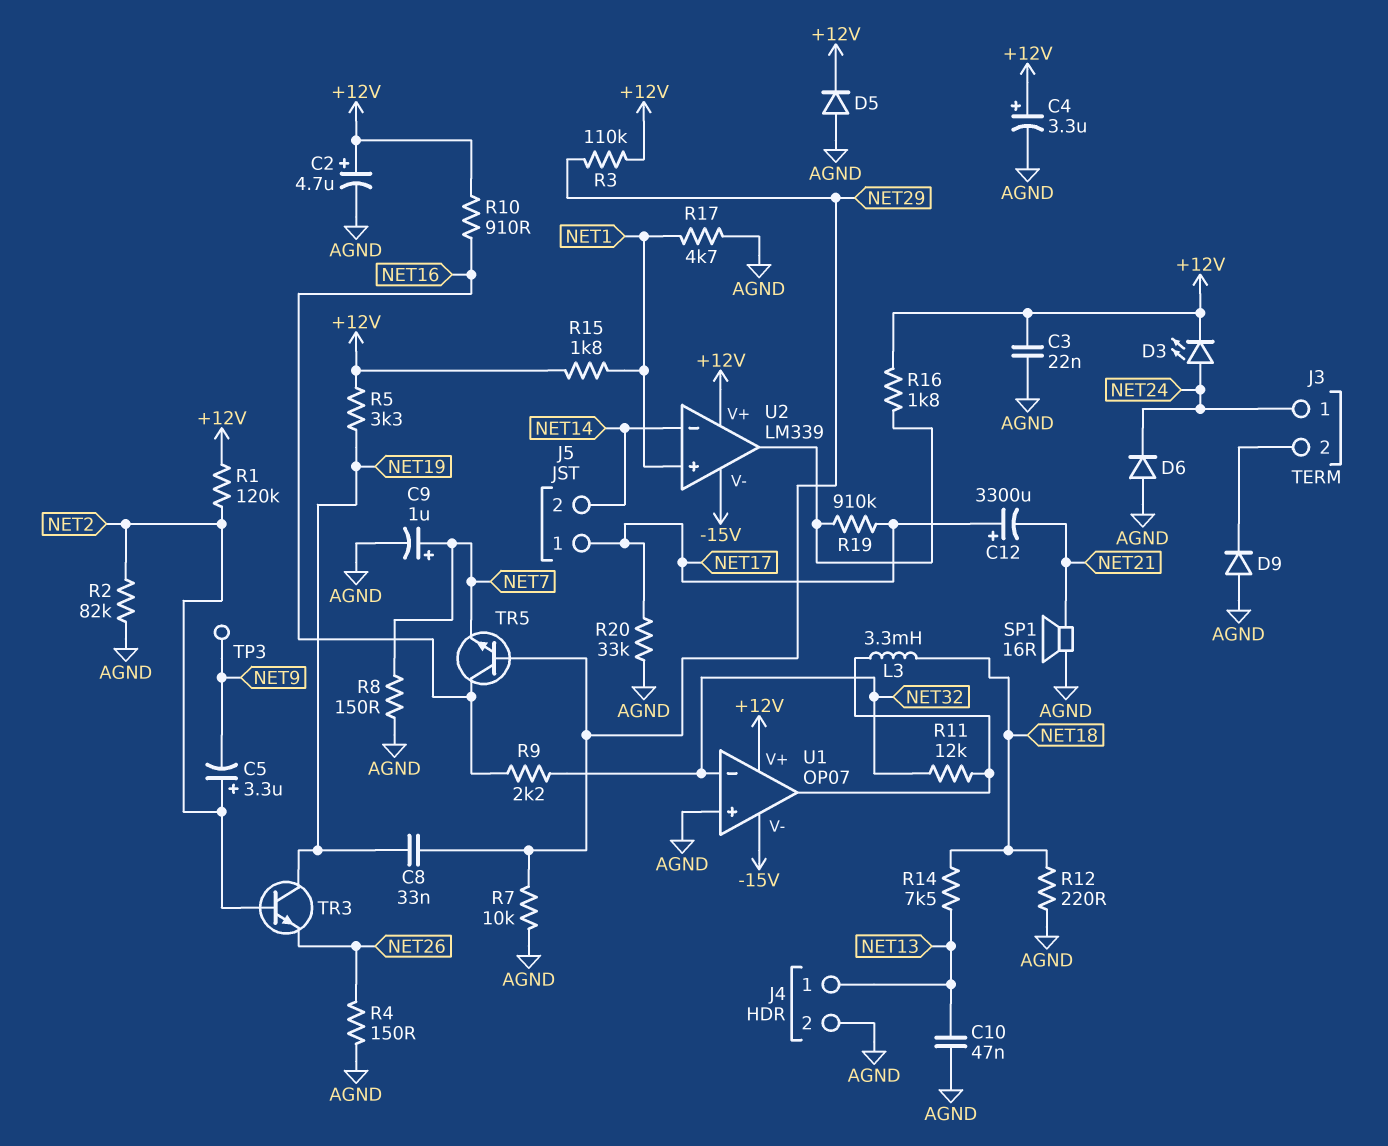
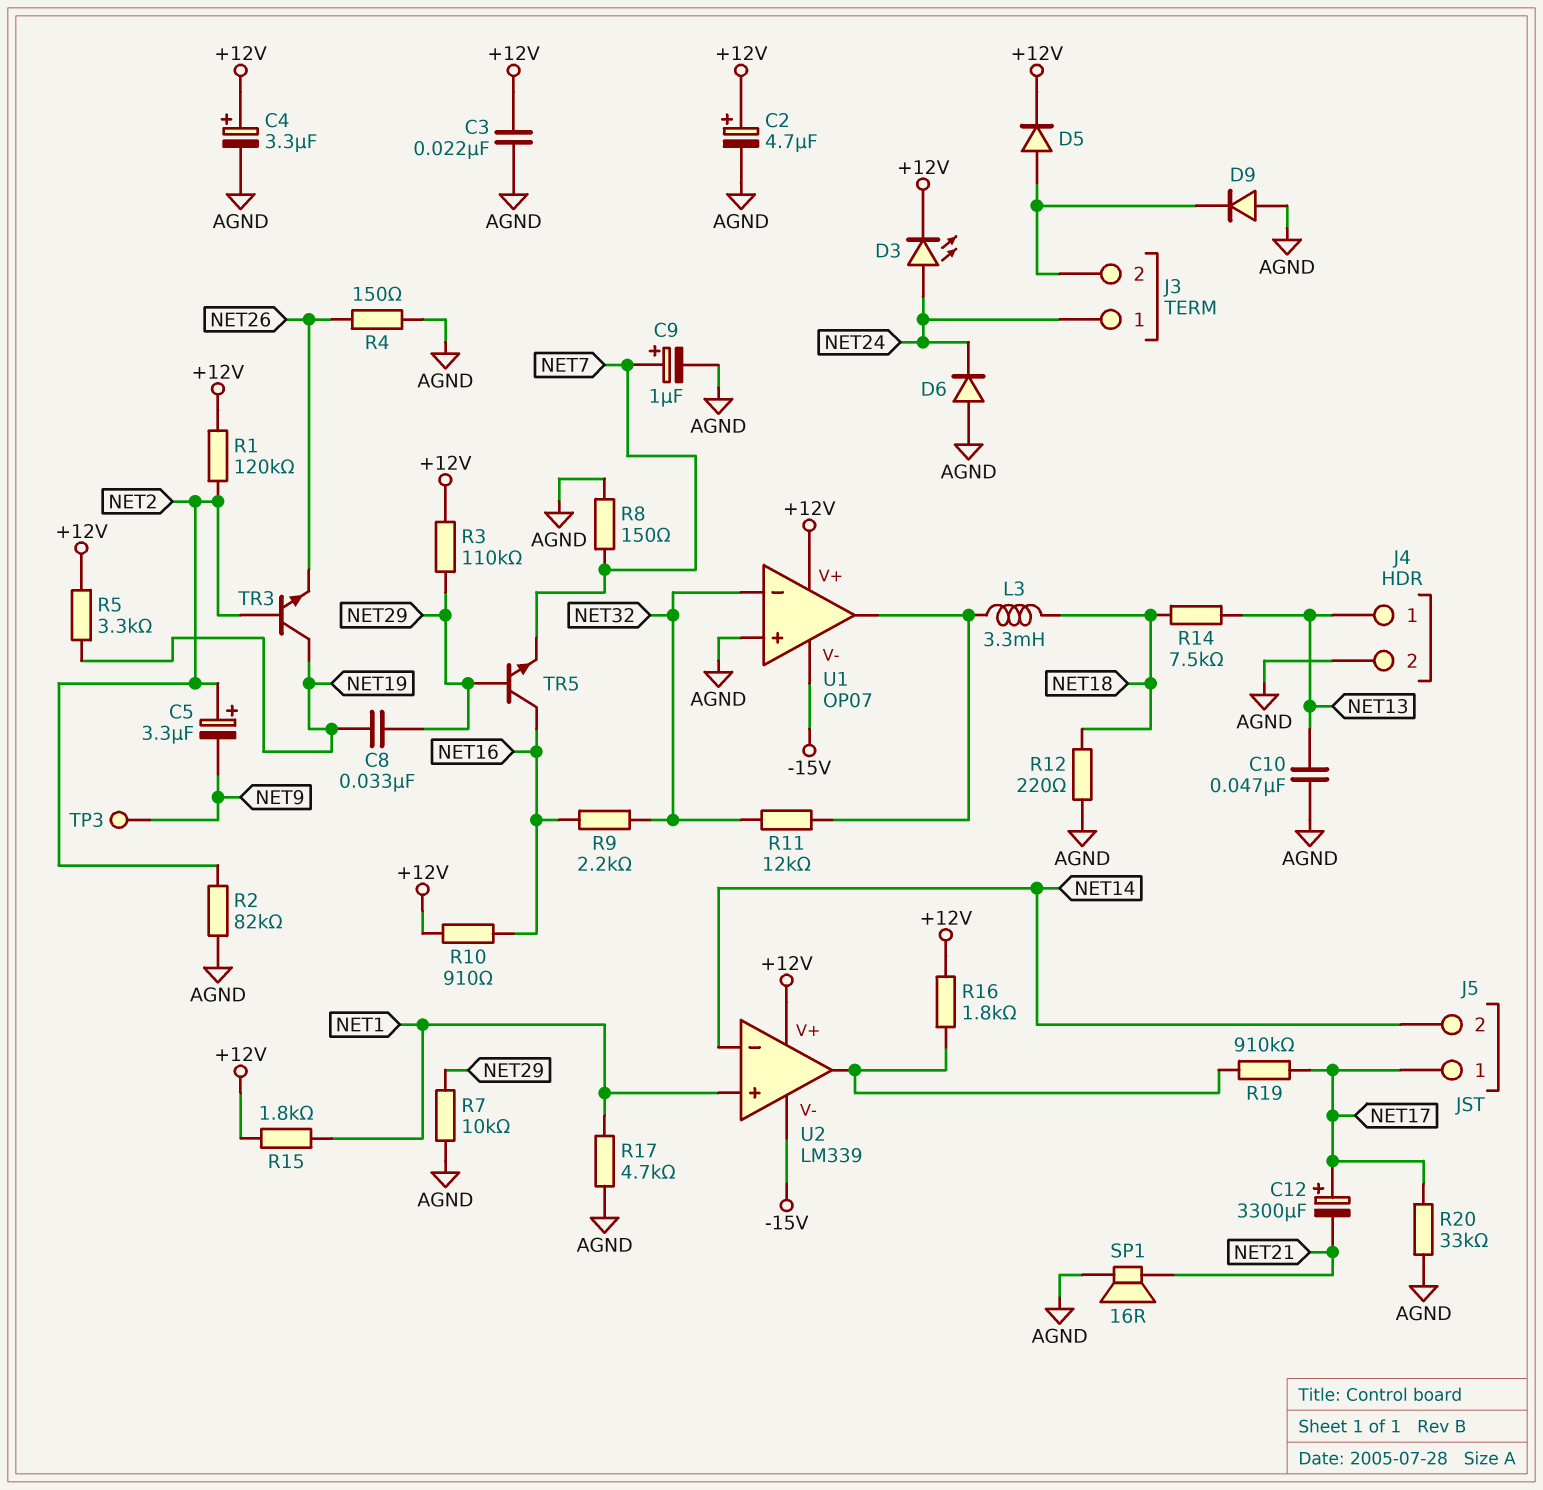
D5: diode (A AGND, K +12V) -> diode (A J3/2, K +12V)

